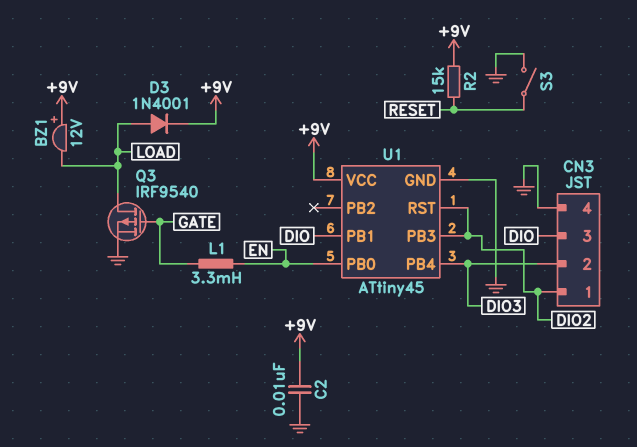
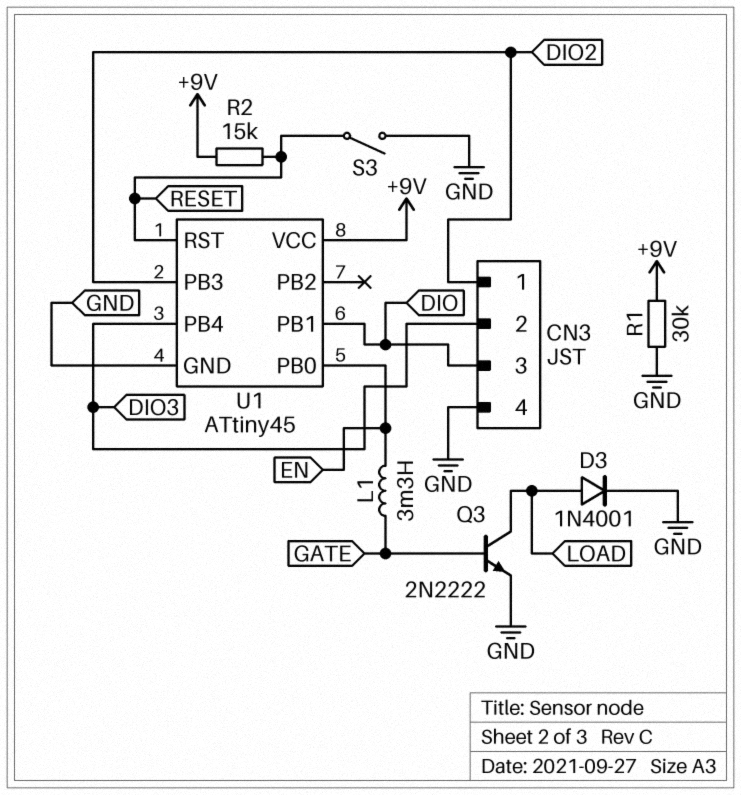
BZ1: buzzer 12V (plus +9V, minus LOAD) -> none
C2: 10nF (+9V, GND) -> none
D3: diode 1N4001 (A LOAD, K +9V) -> diode 1N4001 (A LOAD, K GND)
Q3: PMOS IRF9540 (G GATE, D LOAD, S GND) -> NPN 2N2222 (B GATE, C LOAD, E GND)
R1: none -> 30k (+9V, GND)
U1 pin RST: DIO2 -> RESET

